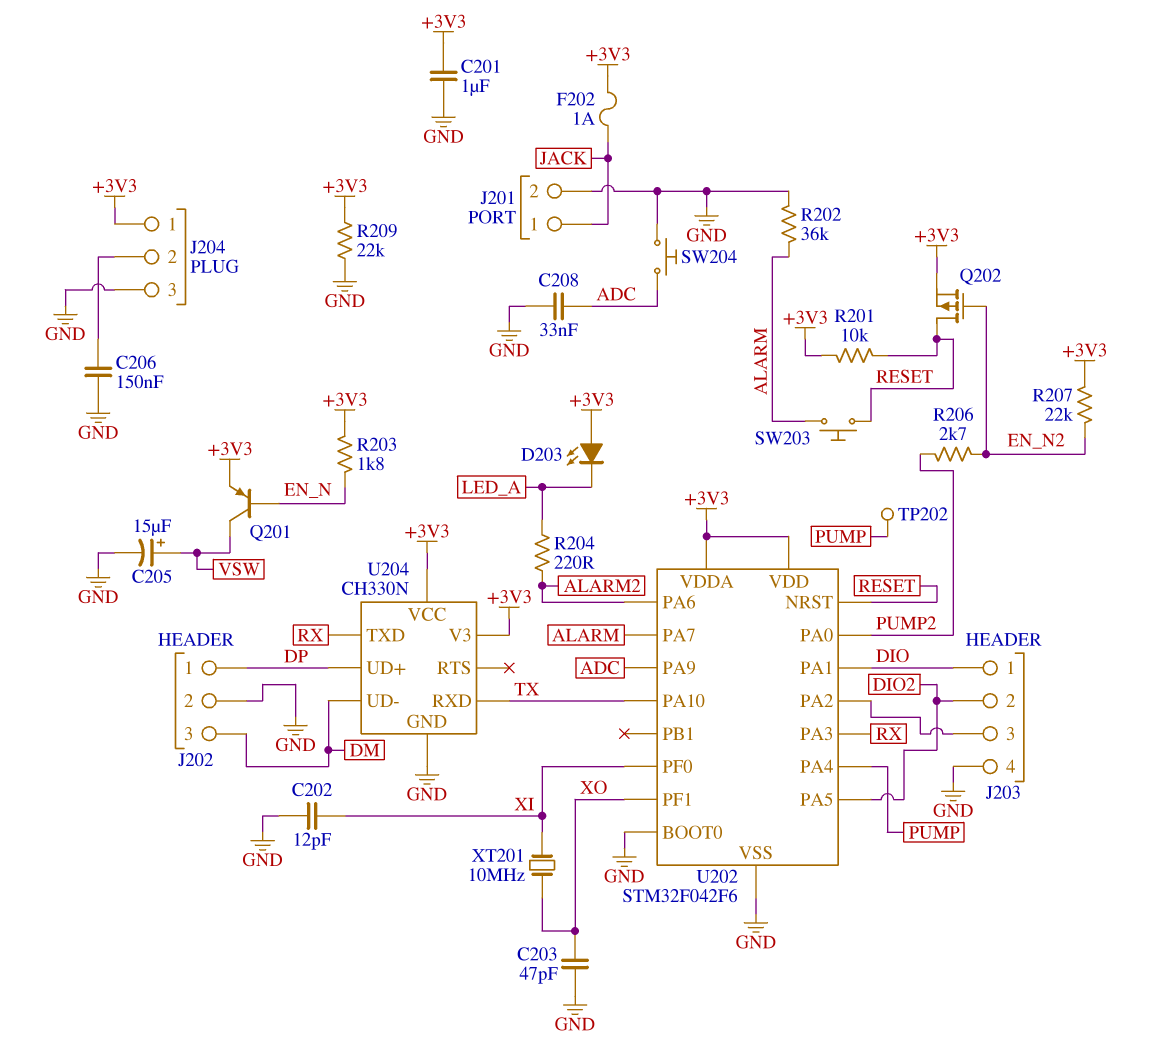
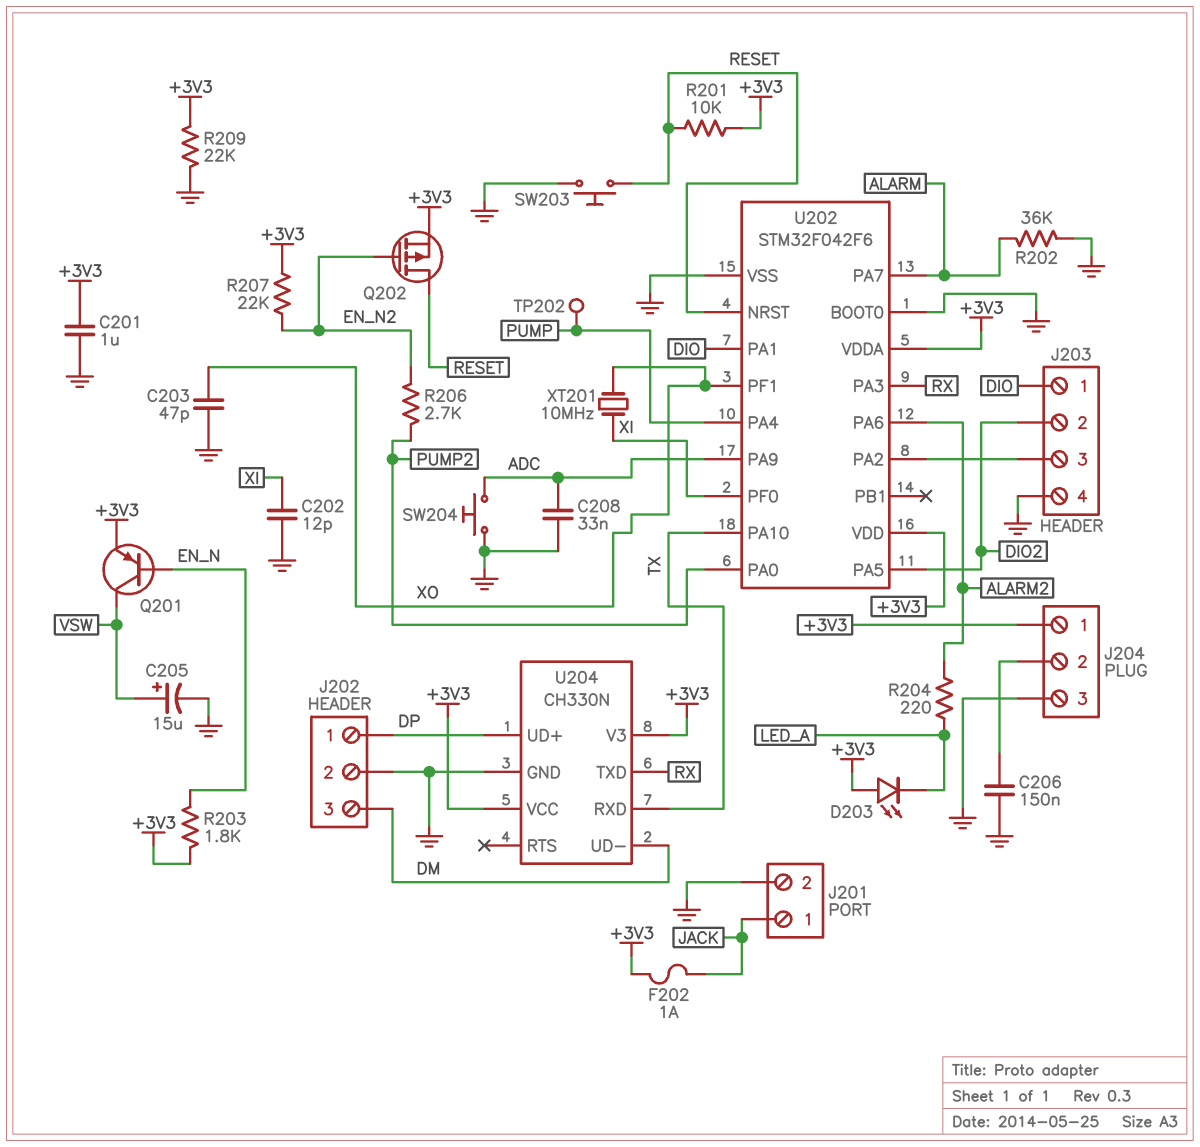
SW203: button (ALARM, RESET) -> button (GND, RESET)

